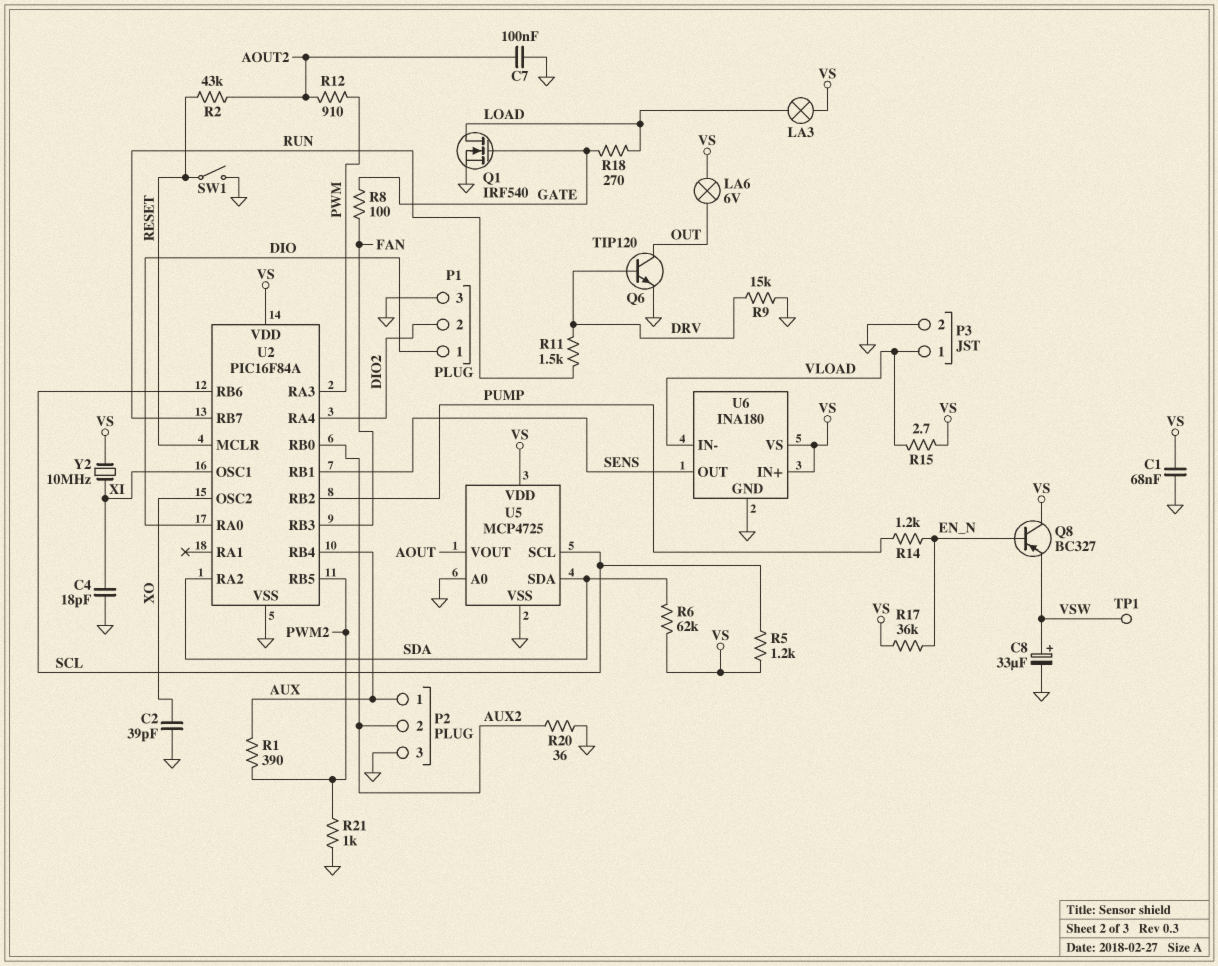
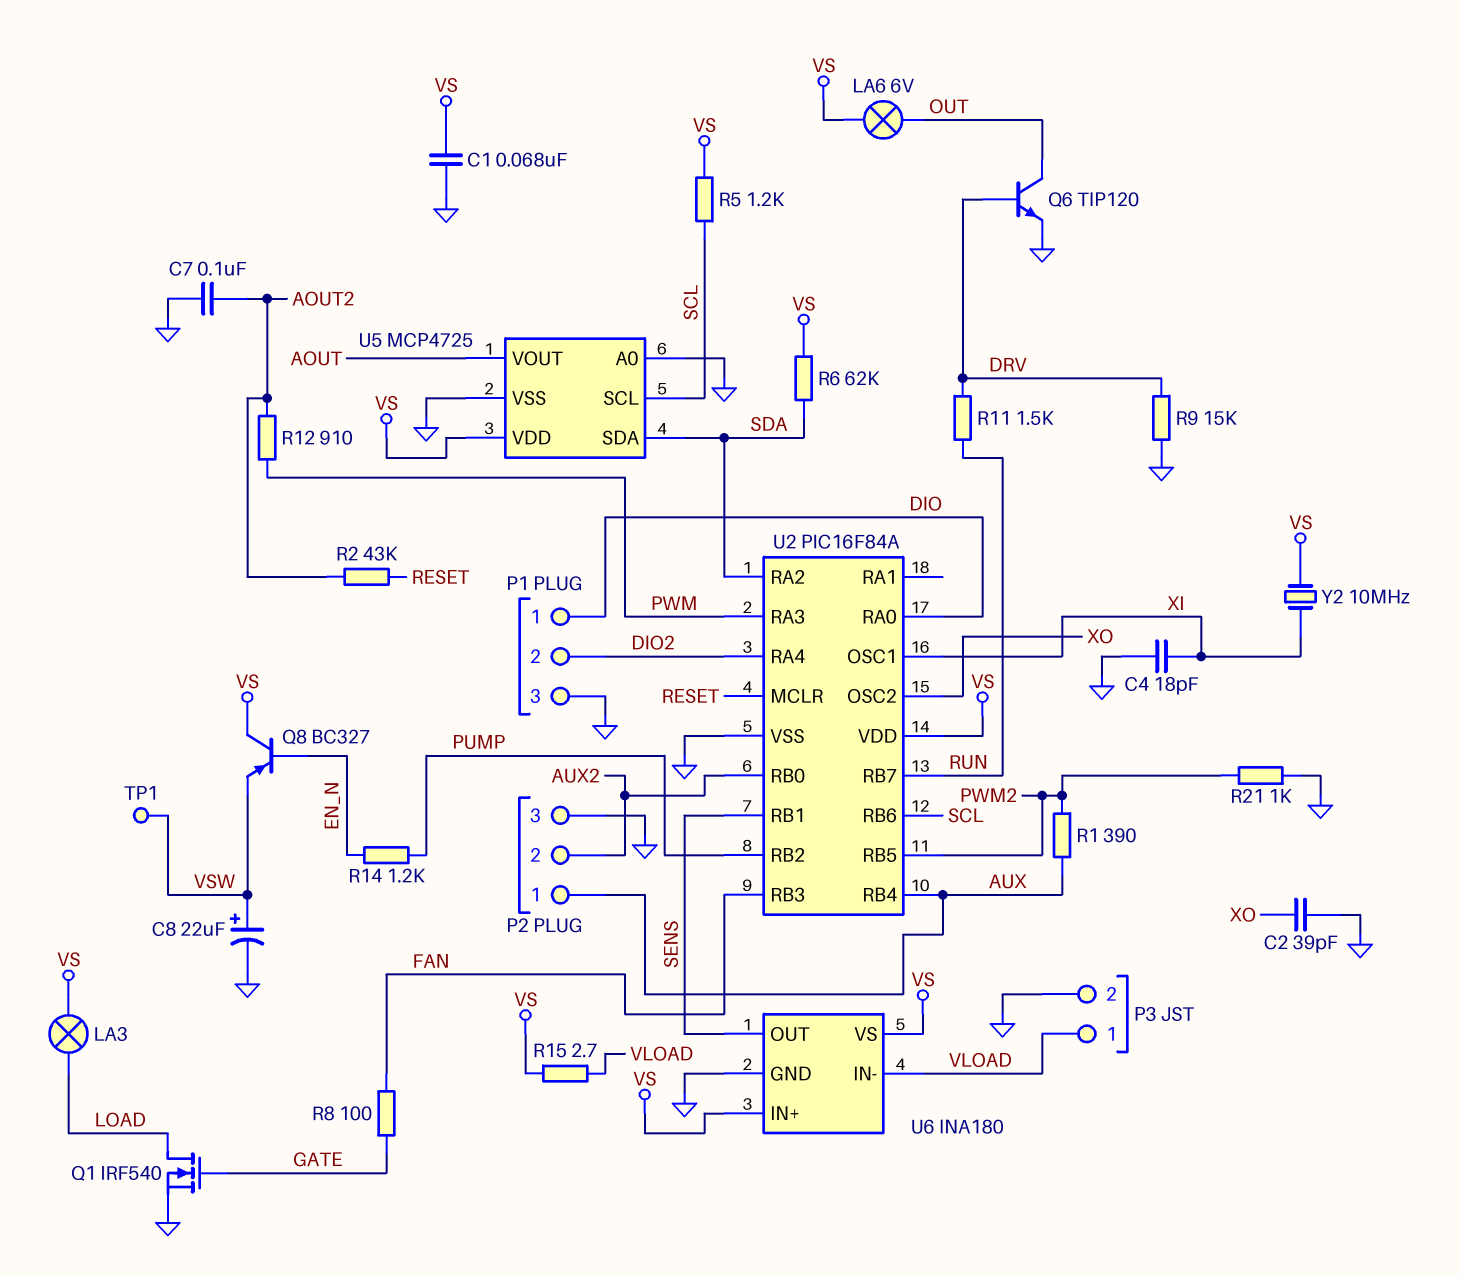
C8: 33uF (plus VSW, minus GND) -> 22uF (plus VSW, minus GND)
R17: 36k (EN_N, VS) -> none
R18: 270 (GATE, LOAD) -> none
R20: 36 (AUX2, GND) -> none
SW1: switch (GND, RESET) -> none

